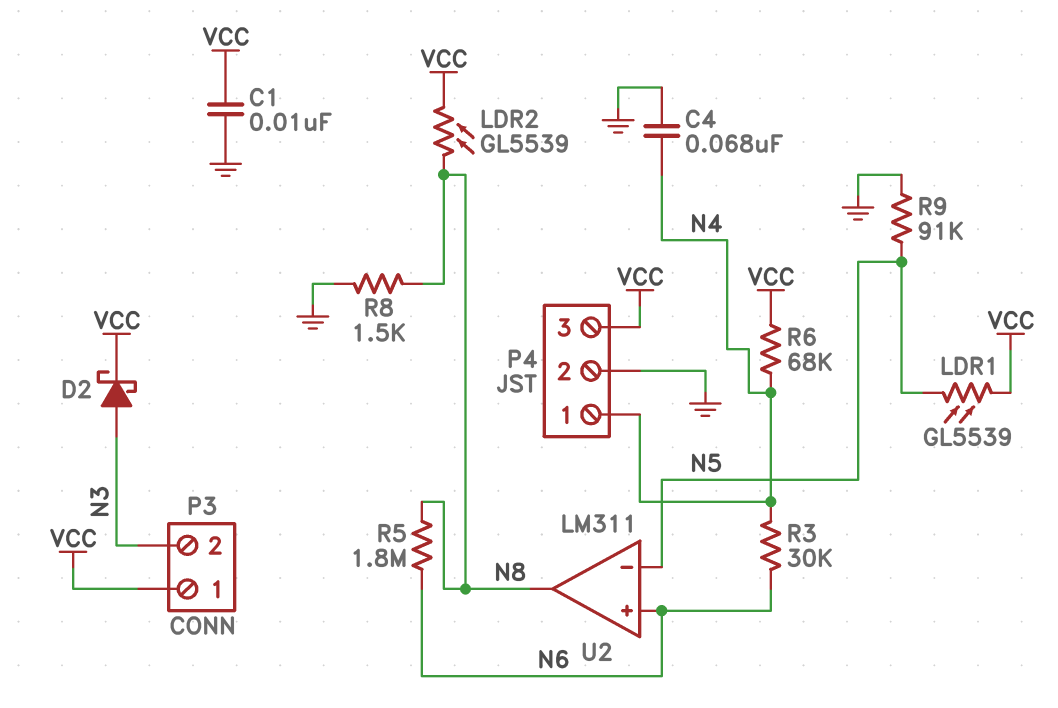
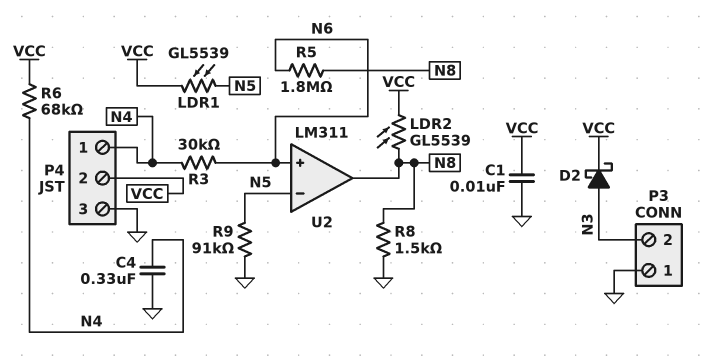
C4: 68nF (GND, N4) -> 330nF (GND, N4)
P3 pin 1: VCC -> GND
P4 pin 2: GND -> VCC
P4 pin 3: VCC -> GND

